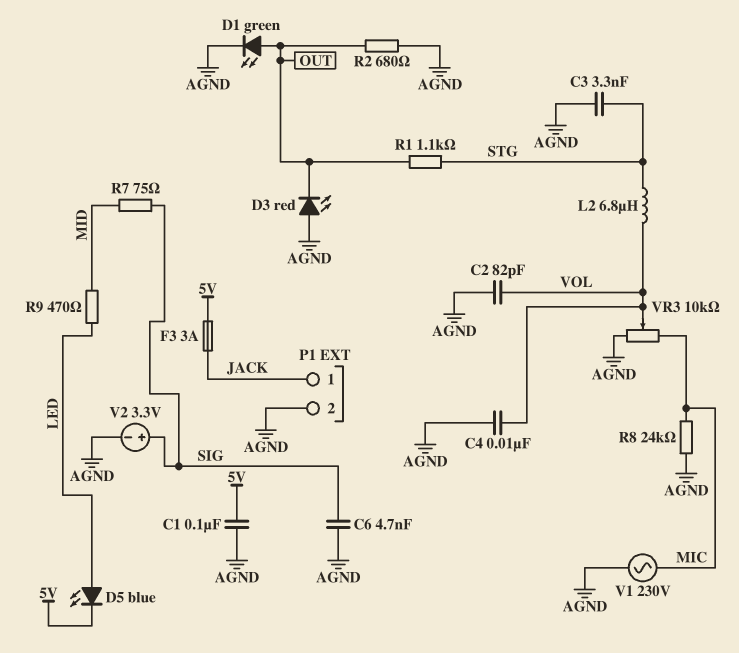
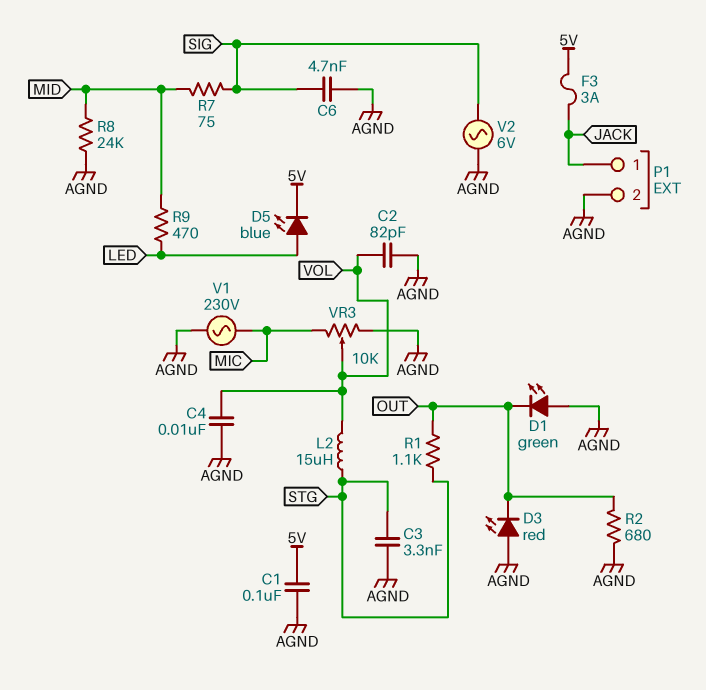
D1: LED green (A OUT, K AGND) -> LED green (A AGND, K OUT)
L2: 6.8uH (STG, VOL) -> 15uH (STG, VOL)
R8: 24k (AGND, MIC) -> 24k (AGND, MID)
V2: 3.3V (plus SIG, minus AGND) -> AC 6V (AGND, SIG)

